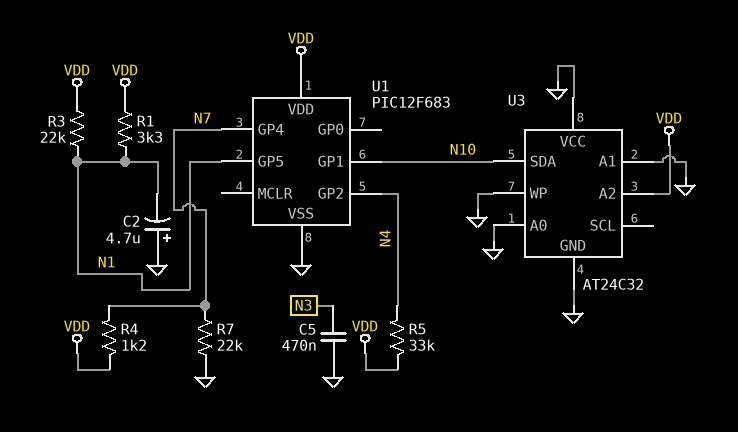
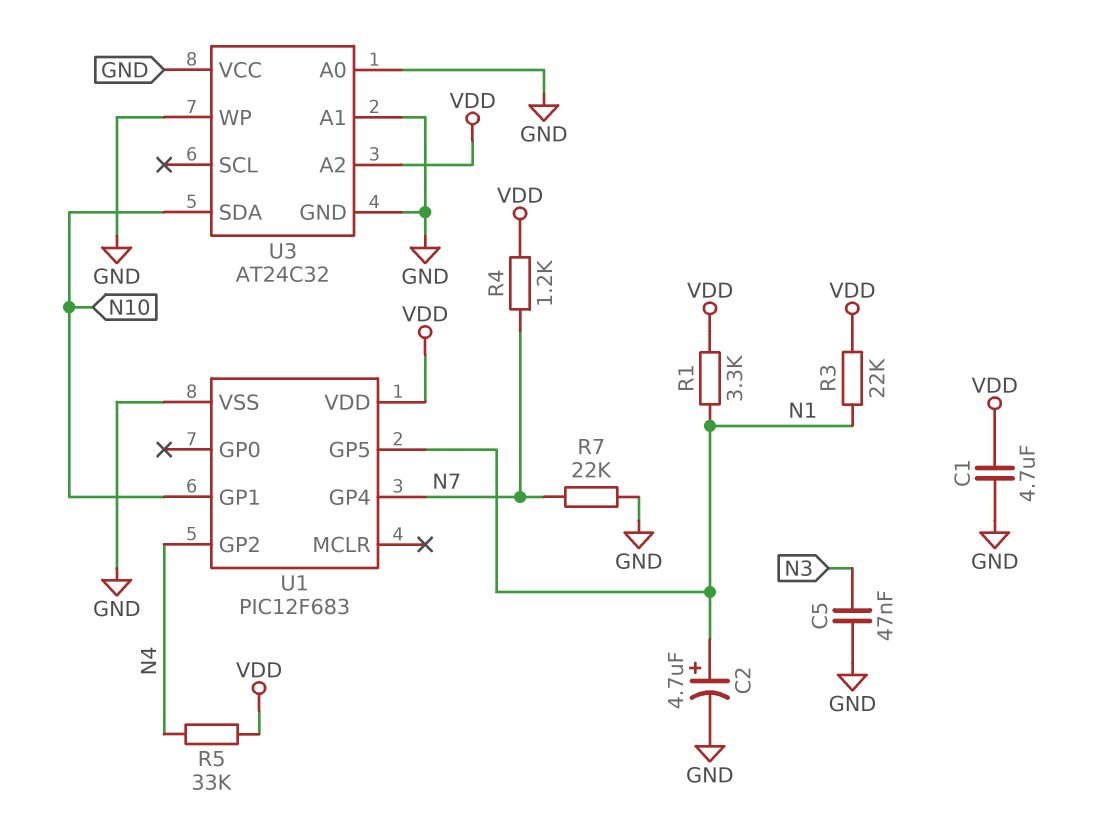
C1: none -> 4.7uF (GND, VDD)
C2: 4.7uF (plus GND, minus N1) -> 4.7uF (plus N1, minus GND)
C5: 470nF (GND, N3) -> 47nF (GND, N3)

